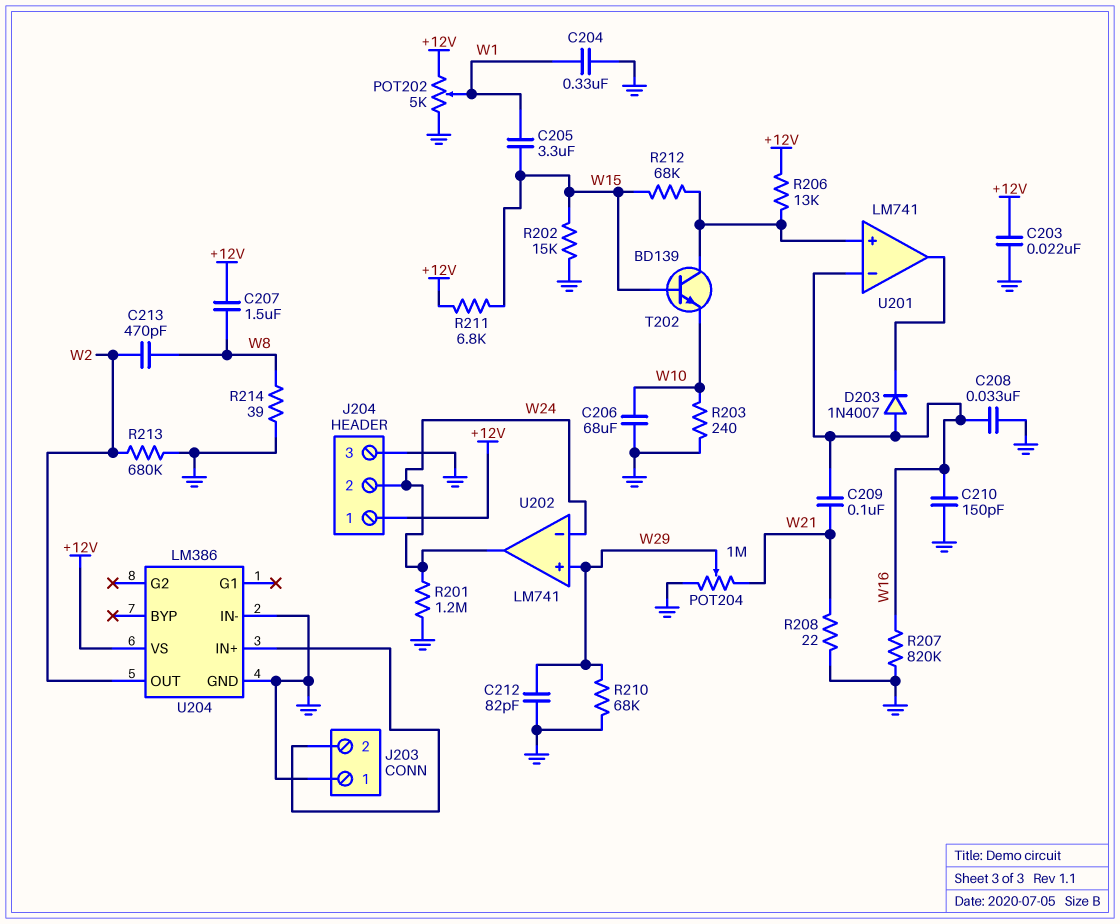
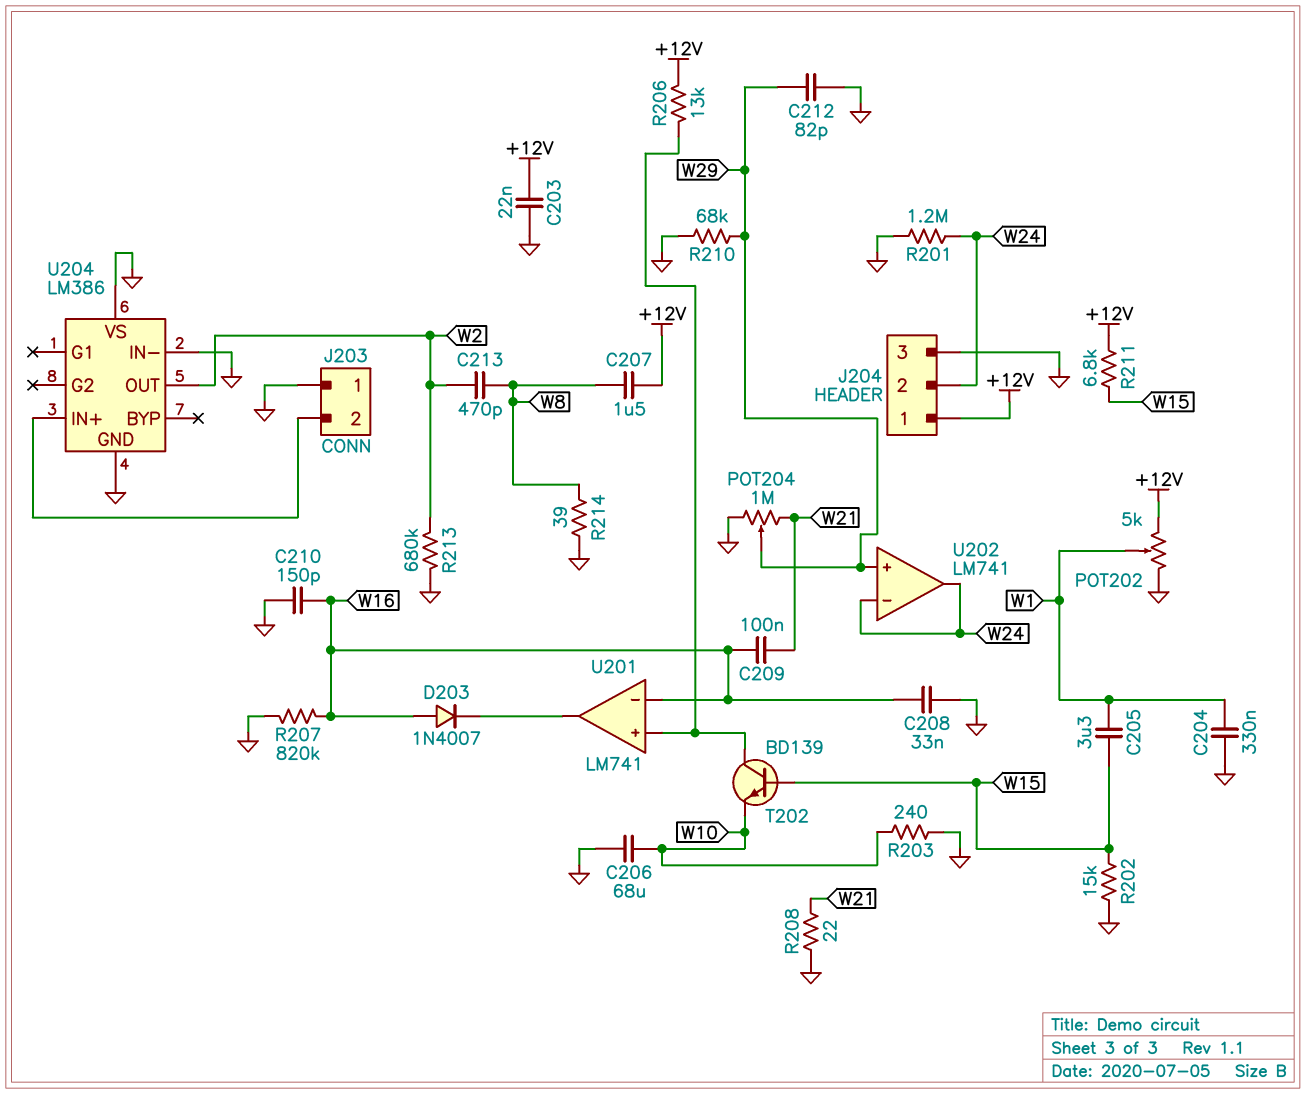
R212: 68k (U201/in+, W15) -> none
U204 pin VS: +12V -> GND

